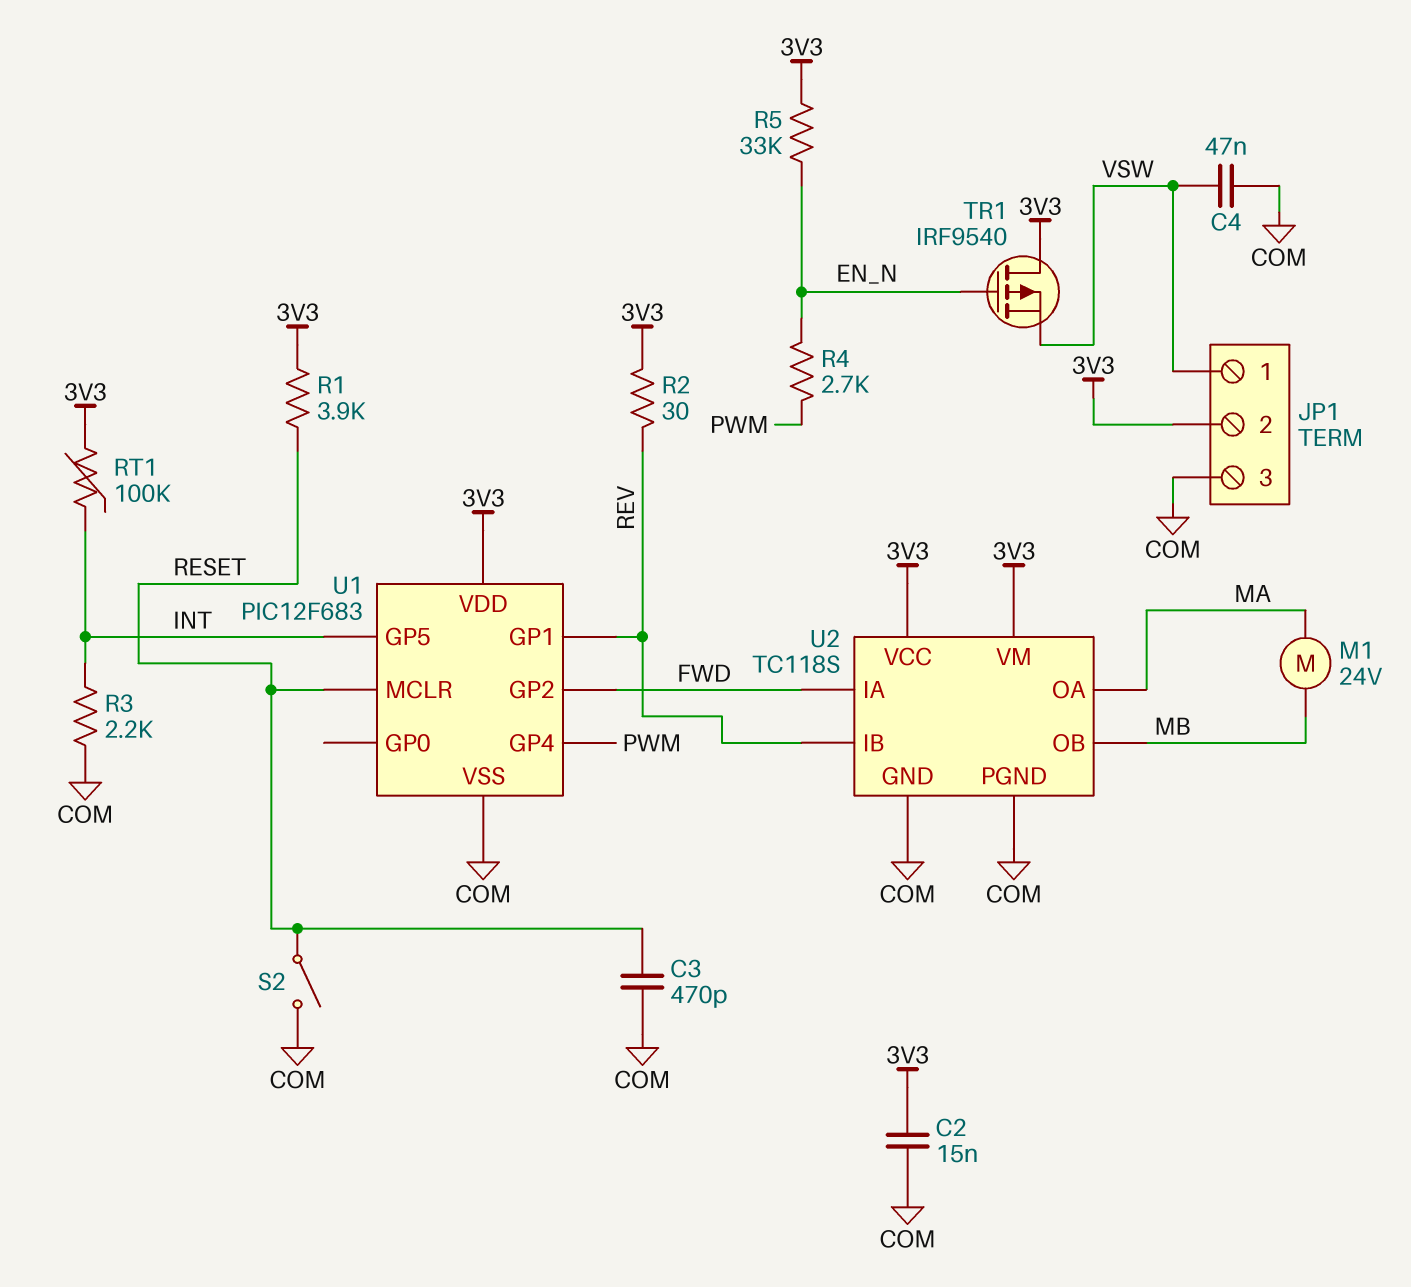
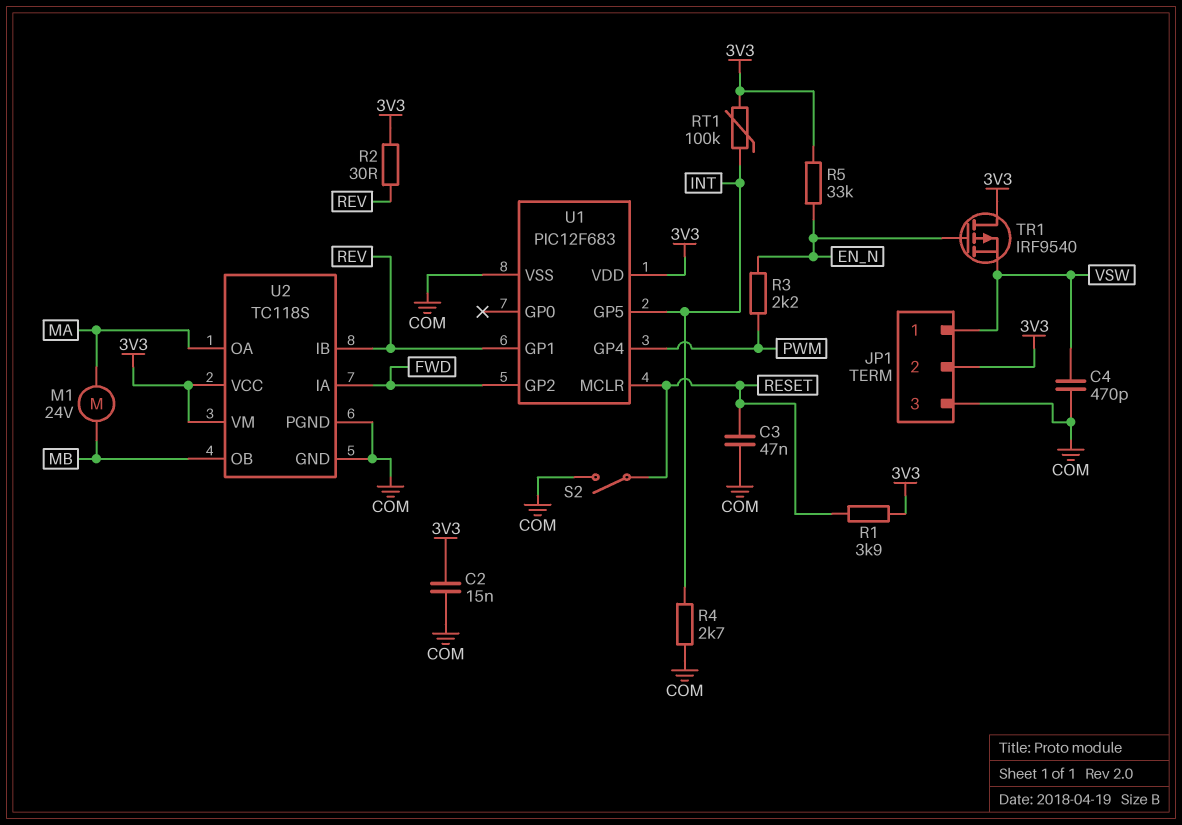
C3: 470pF (COM, RESET) -> 47nF (COM, RESET)
C4: 47nF (COM, VSW) -> 470pF (COM, VSW)
R3: 2.2k (COM, INT) -> 2.2k (EN_N, PWM)
R4: 2.7k (EN_N, PWM) -> 2.7k (COM, INT)

